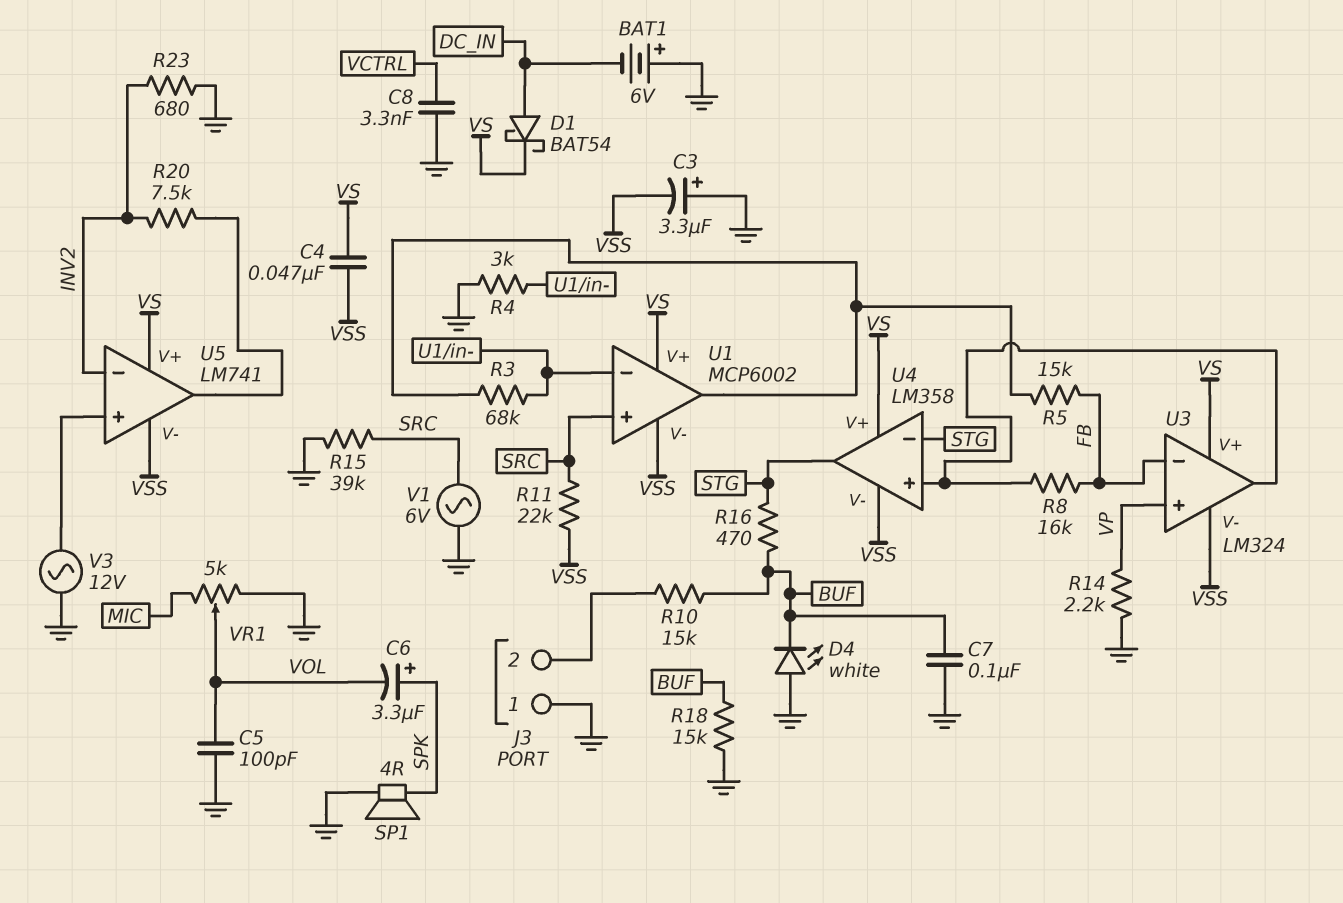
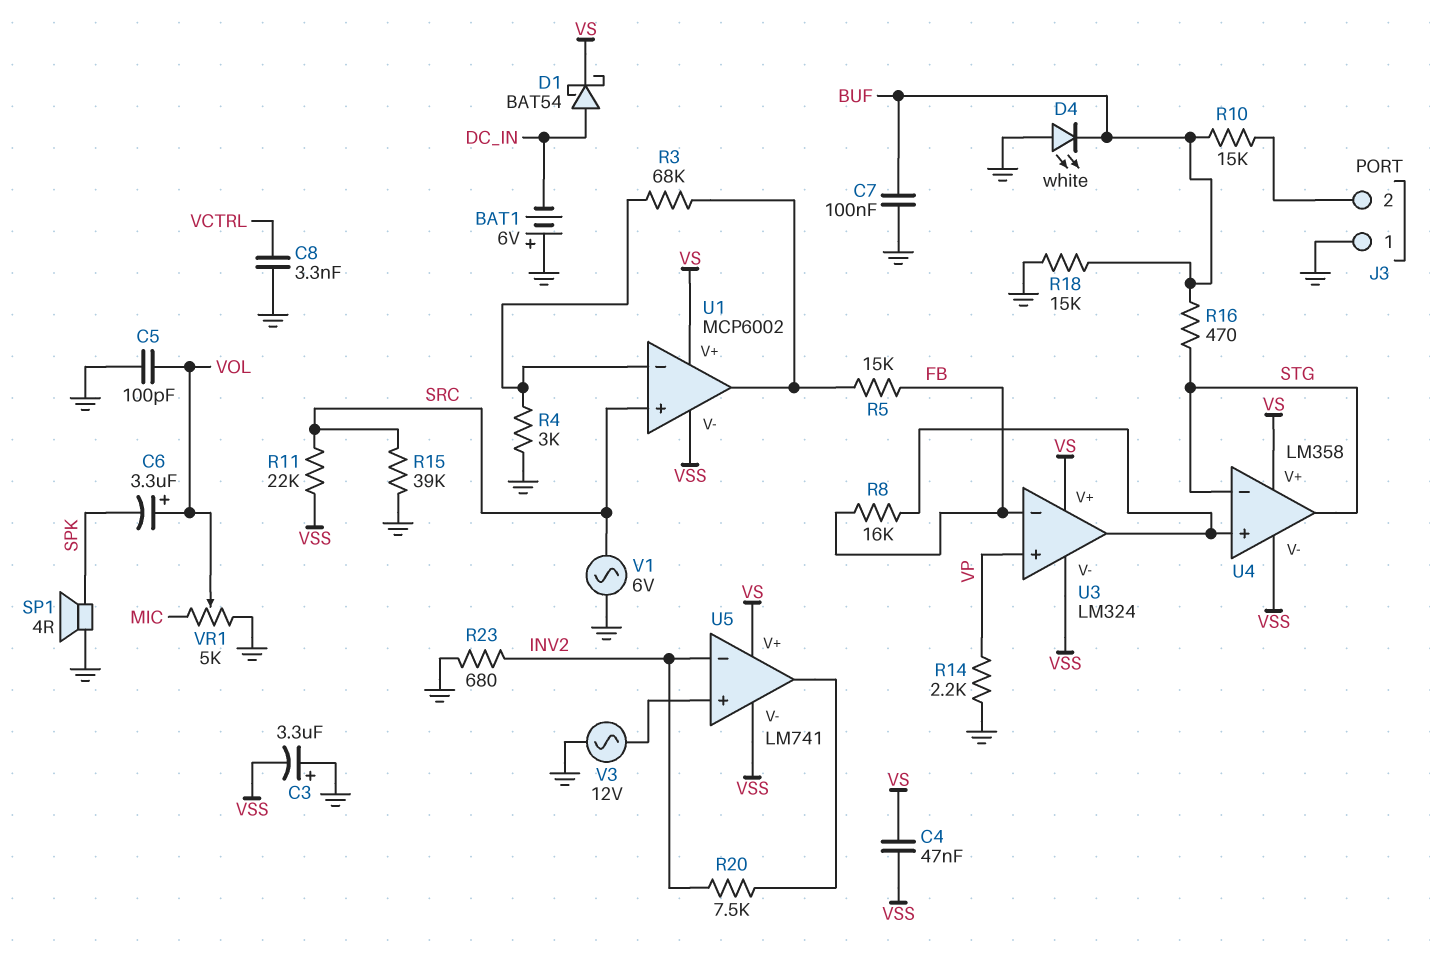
C6: 3.3uF (plus SPK, minus VOL) -> 3.3uF (plus VOL, minus SPK)

